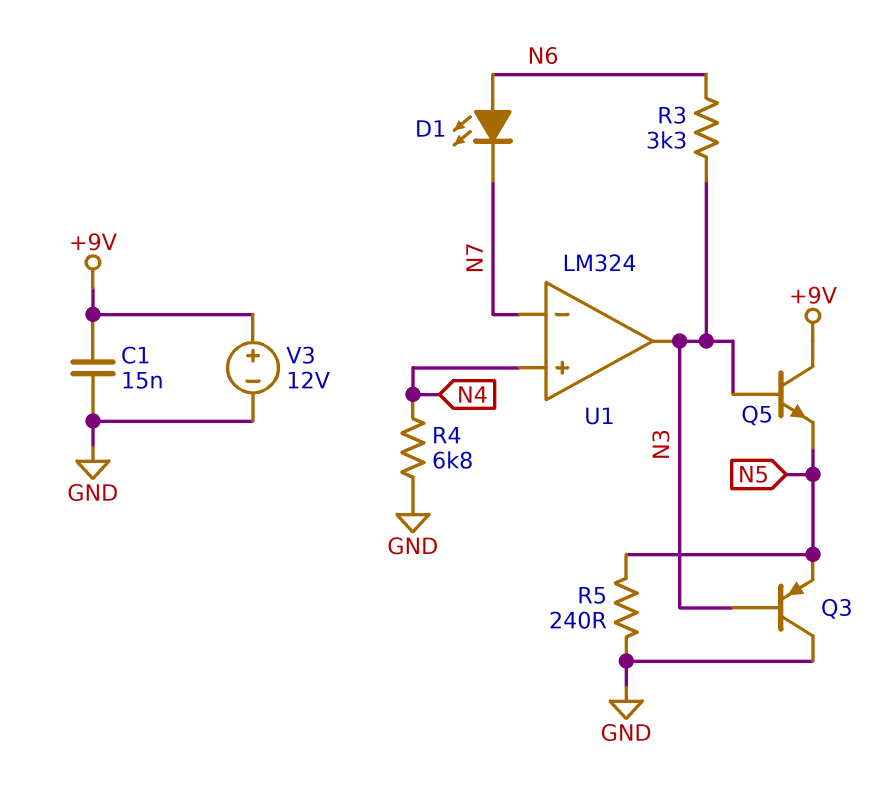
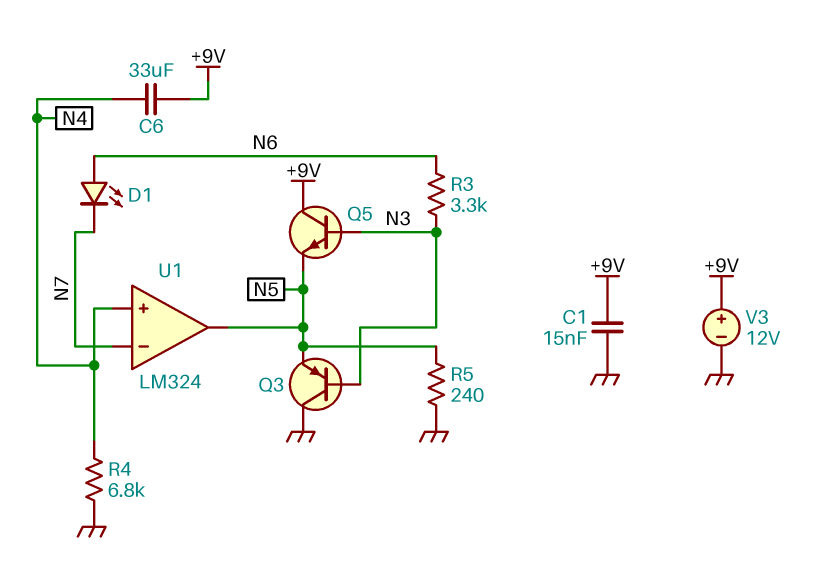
C6: none -> 33uF (+9V, N4)
U1 pin out: N3 -> N5

